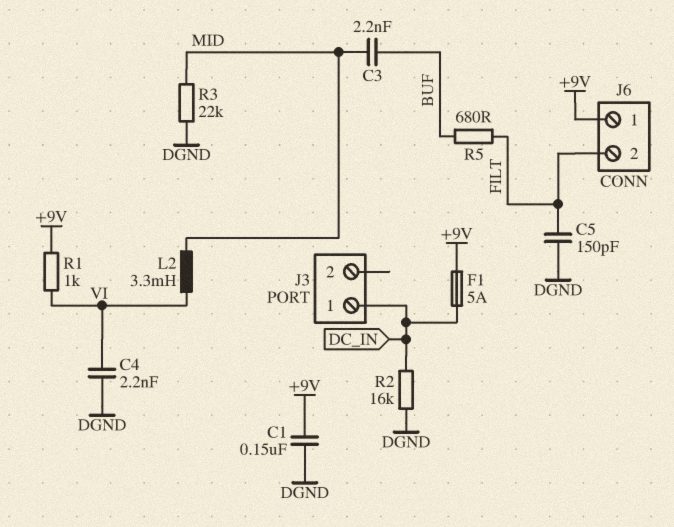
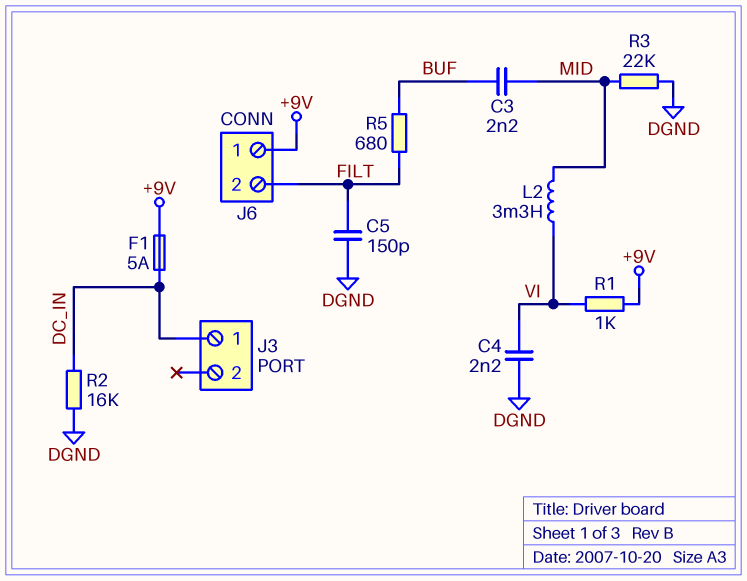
C1: 150nF (+9V, DGND) -> none

